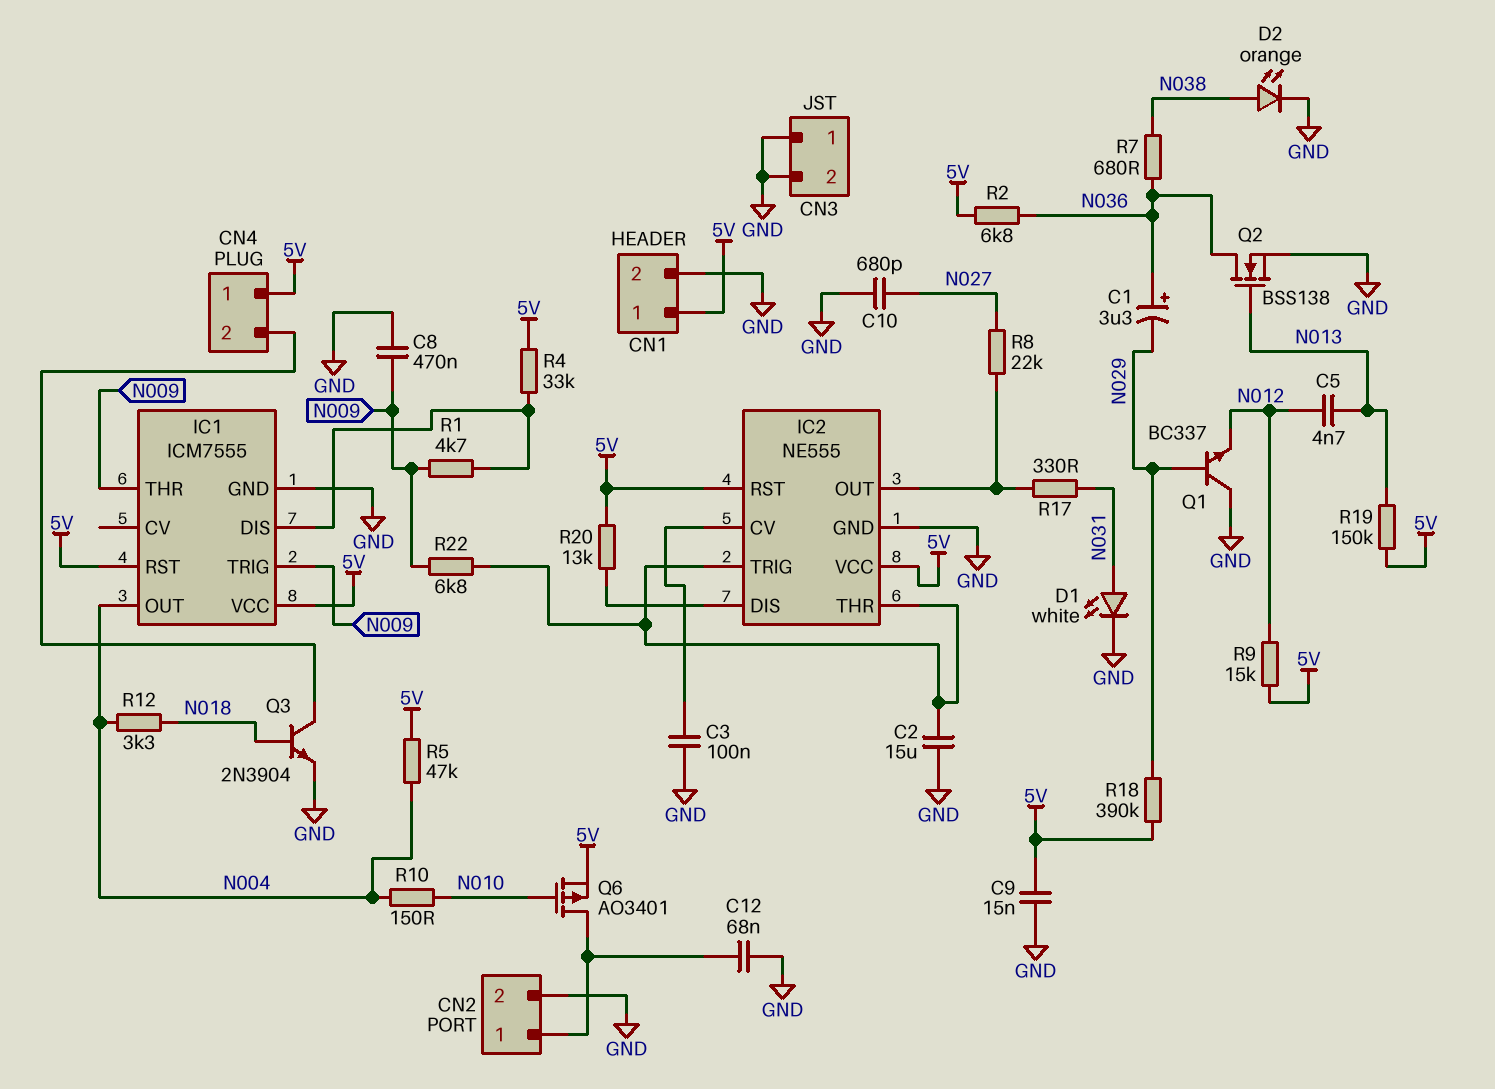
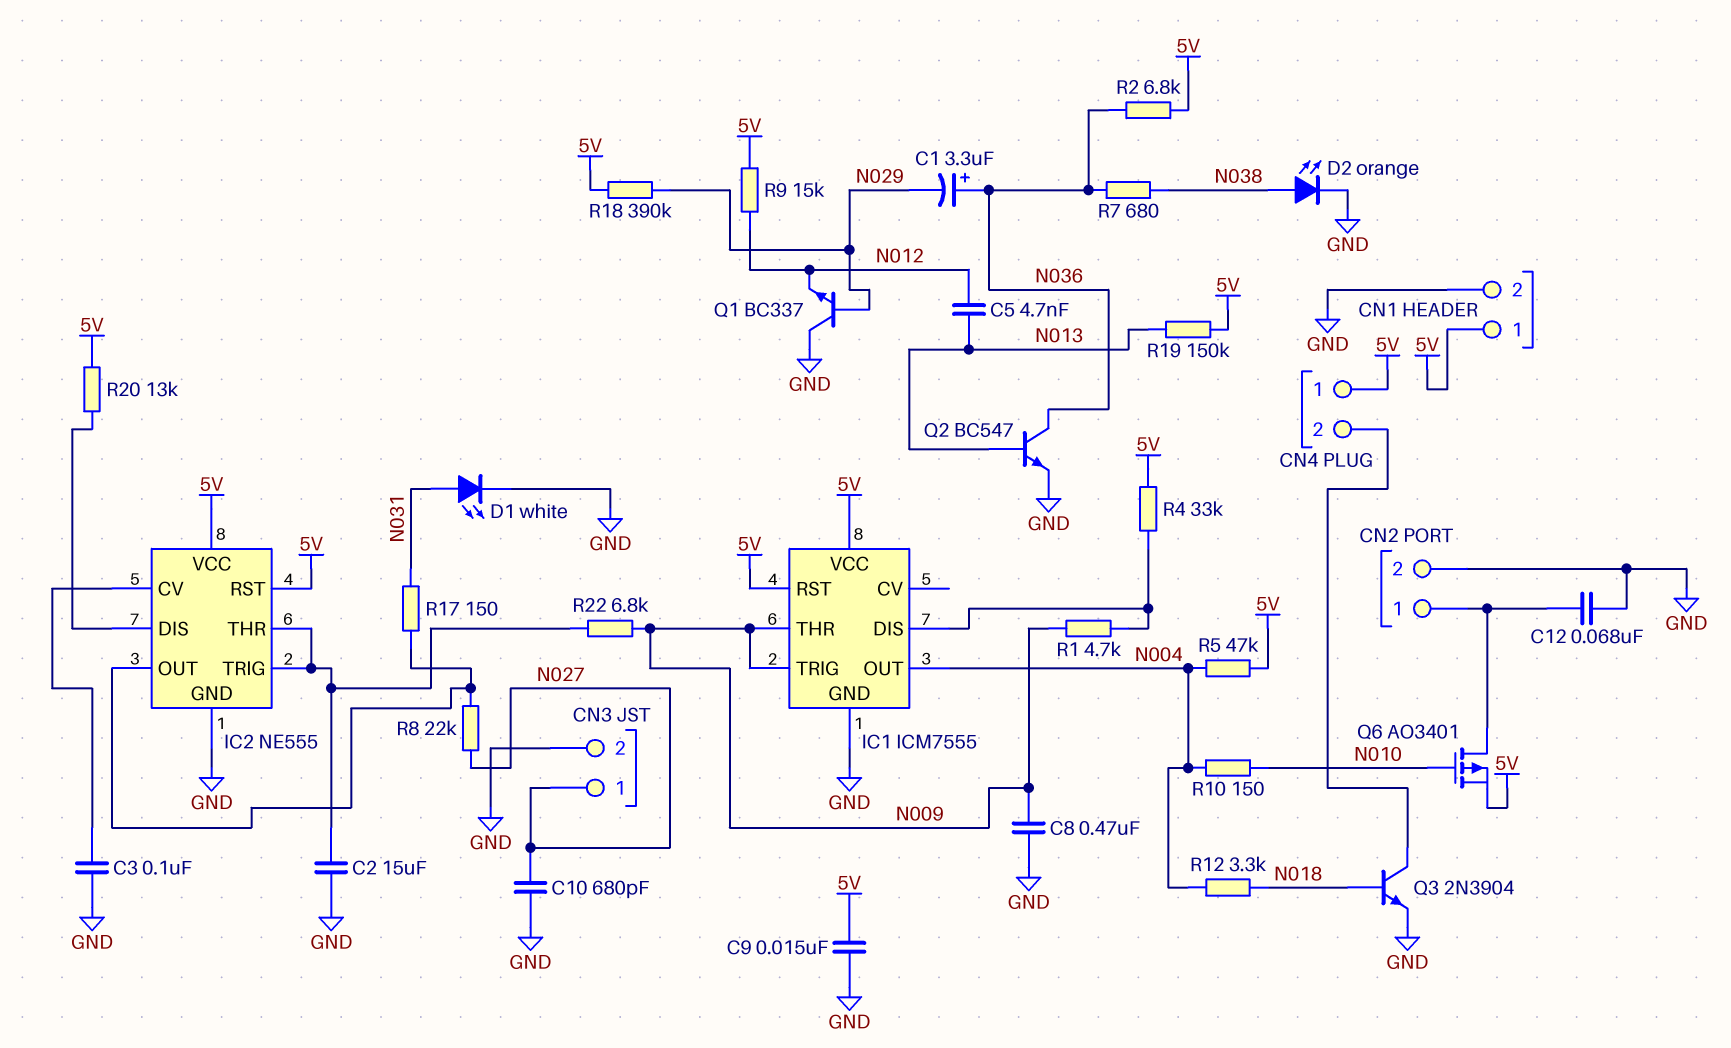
CN3 pin 1: GND -> N027
Q2: NMOS BSS138 (G N013, D N036, S GND) -> NPN BC547 (B N013, C N036, E GND)
R17: 330 (IC2/OUT, N031) -> 150 (IC2/OUT, N031)

